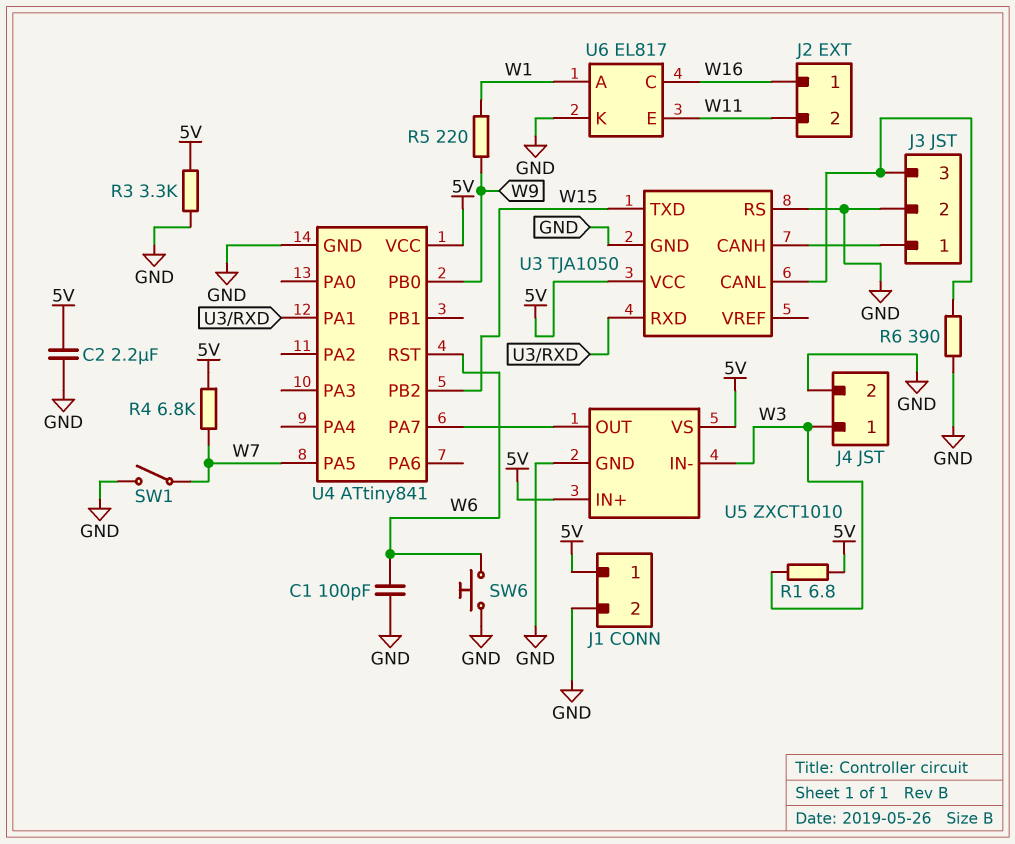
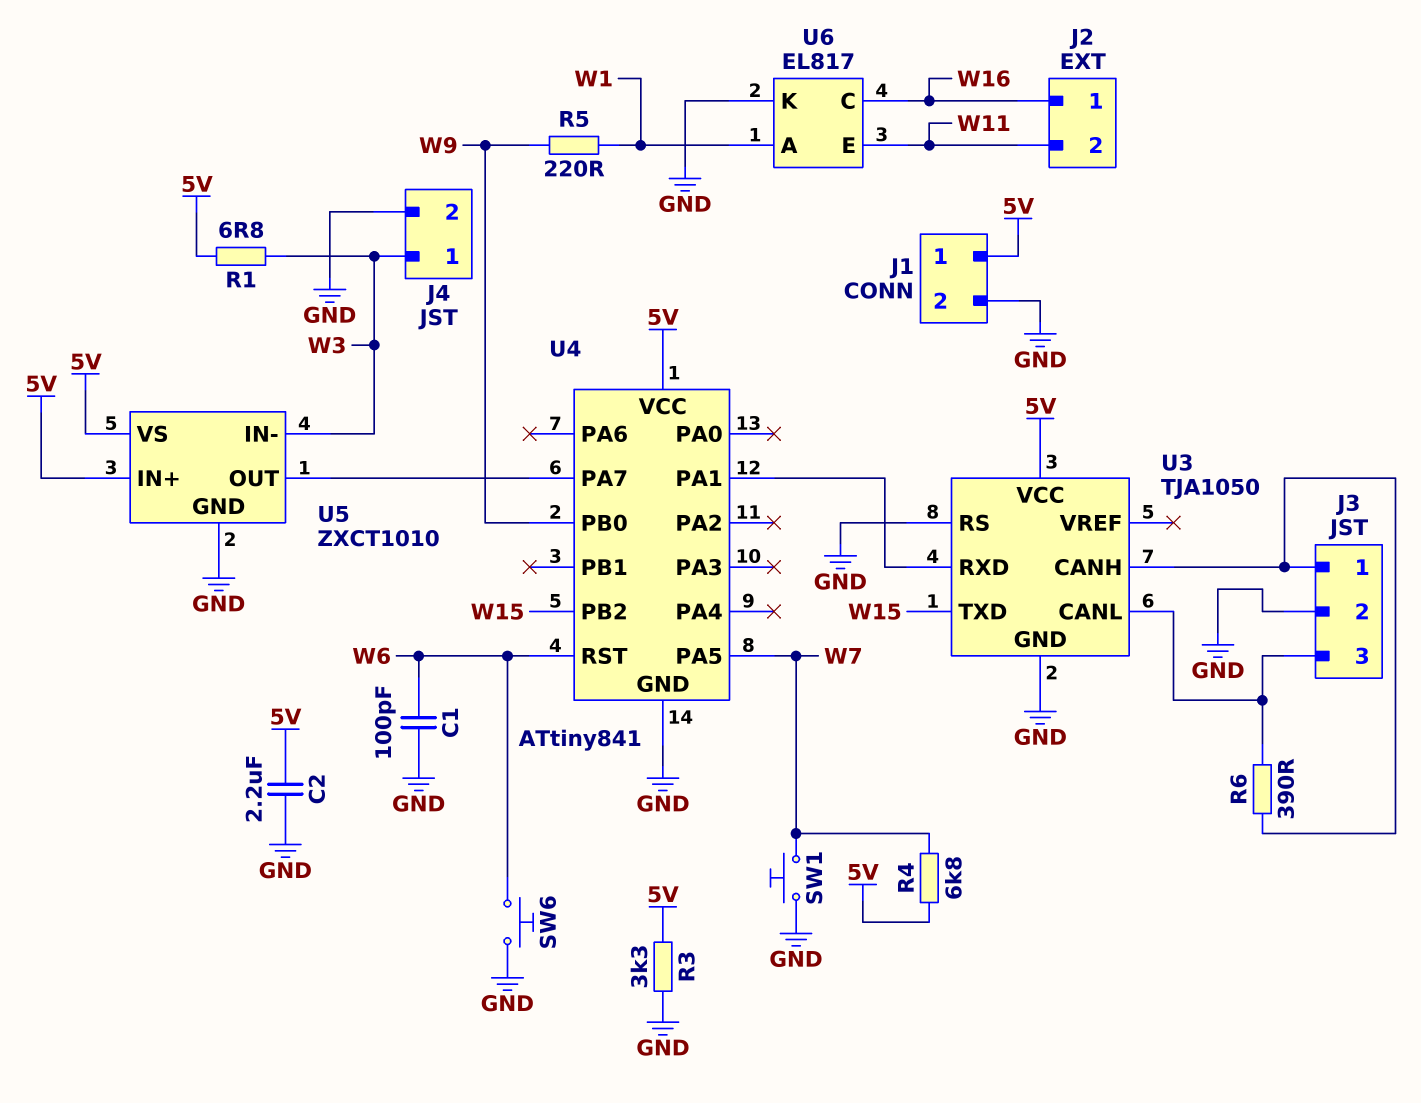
R6: 390 (GND, J3/3) -> 390 (J3/1, J3/3)
SW1: switch (GND, W7) -> button (GND, W7)

